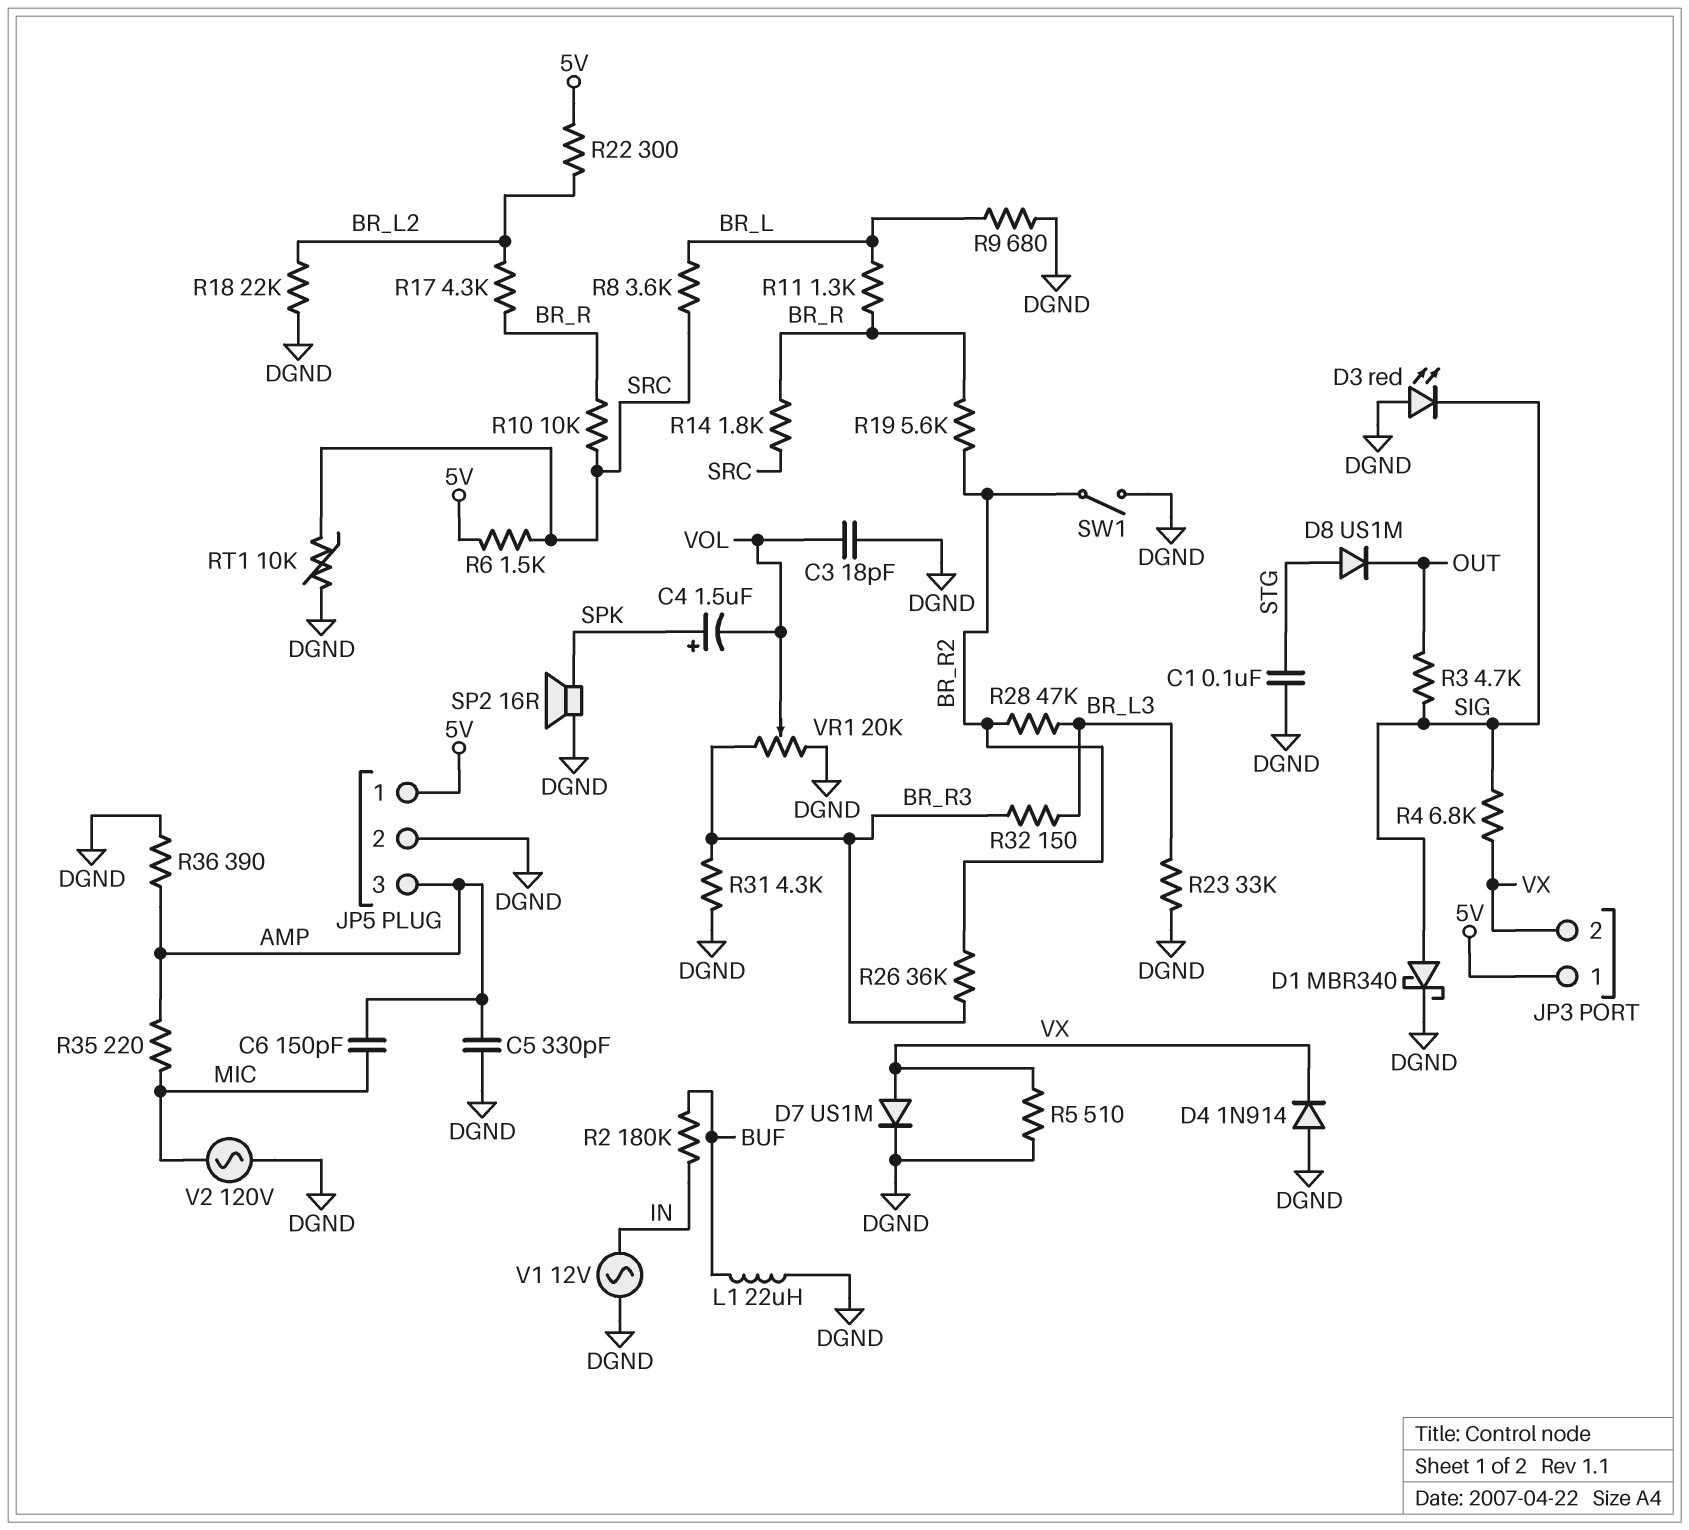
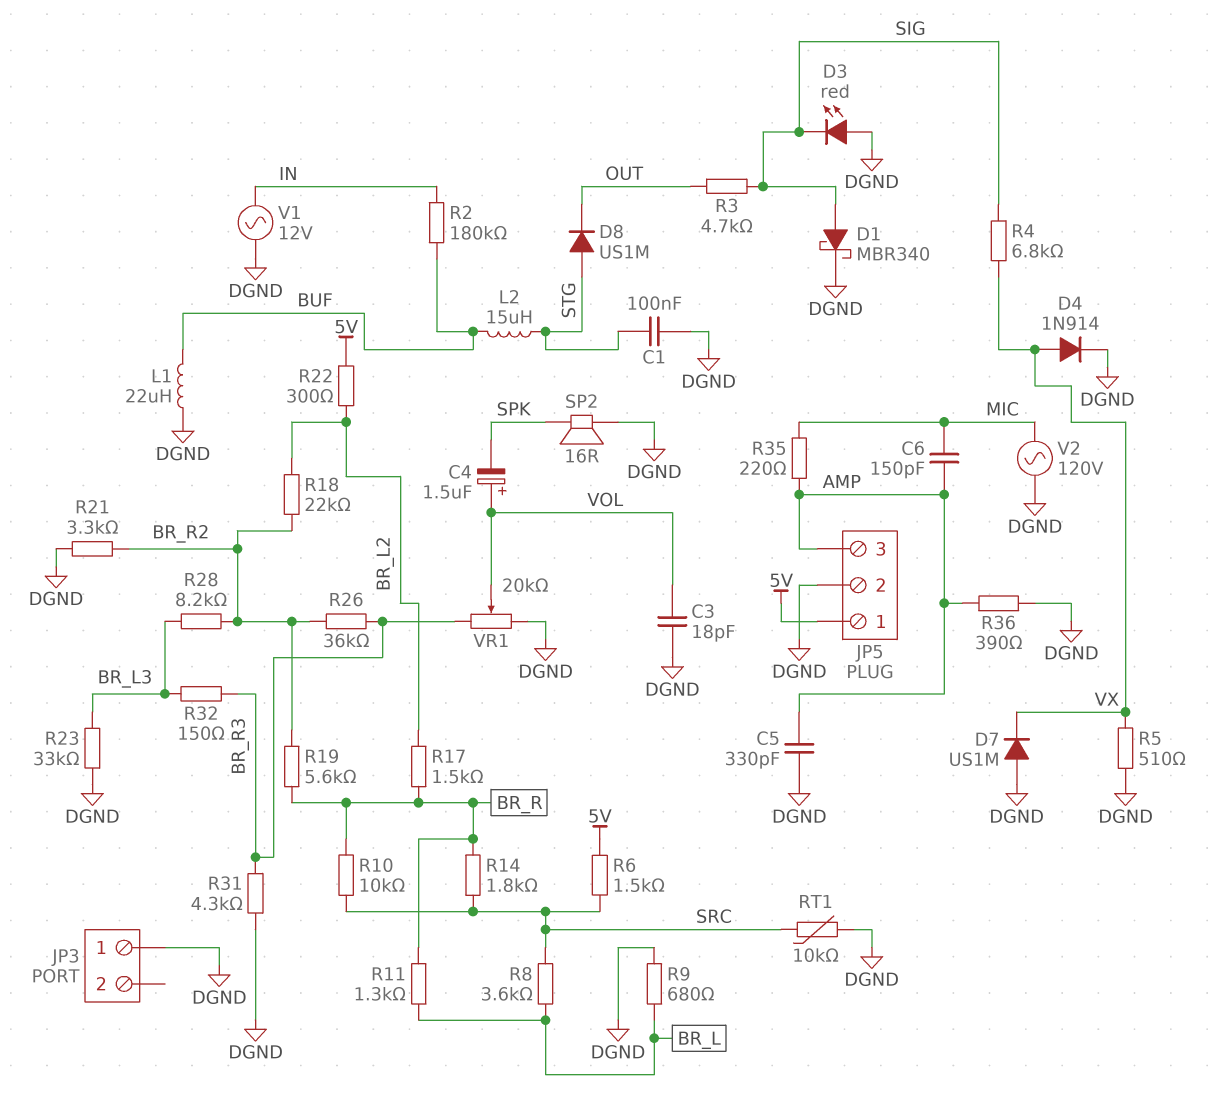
C4: 1.5uF (plus SPK, minus VOL) -> 1.5uF (plus VOL, minus SPK)
D4: diode 1N914 (A DGND, K VX) -> diode 1N914 (A VX, K DGND)
D7: diode US1M (A VX, K DGND) -> diode US1M (A DGND, K VX)
JP3 pin 1: 5V -> DGND
JP3 pin 2: VX -> none
L2: none -> 15uH (BUF, STG)
R17: 4.3k (BR_L2, BR_R) -> 1.5k (BR_L2, BR_R)
R18: 22k (BR_L2, DGND) -> 22k (BR_L2, BR_R2)
R21: none -> 3.3k (BR_R2, DGND)
R28: 47k (BR_L3, BR_R2) -> 8.2k (BR_L3, BR_R2)
SW1: switch (BR_R2, DGND) -> none

